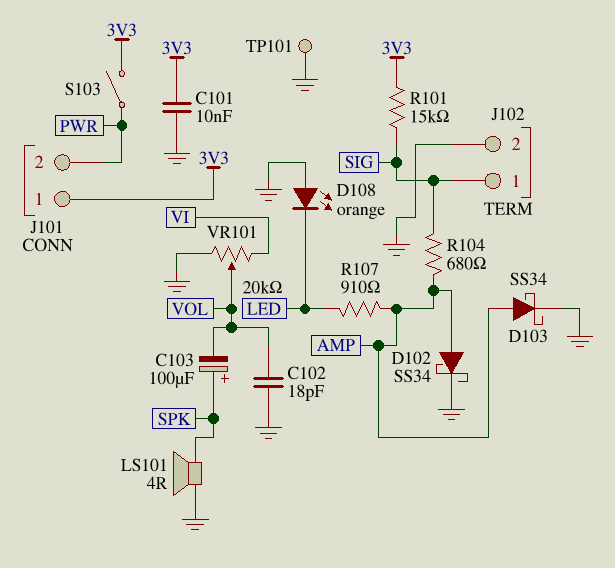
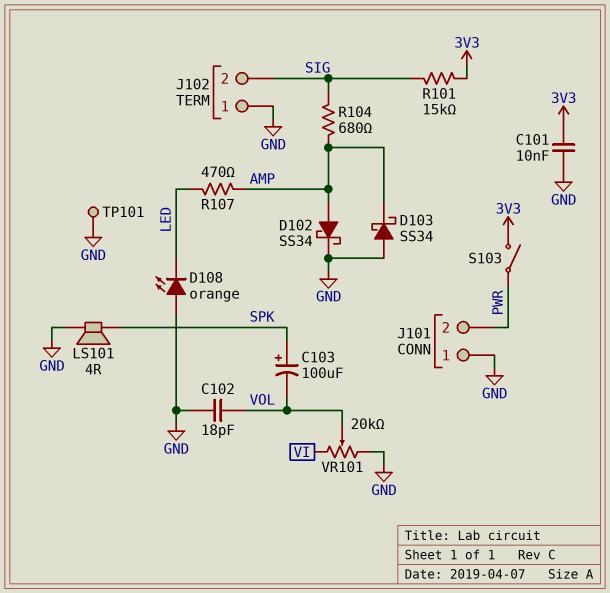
D103: schottky SS34 (A AMP, K GND) -> schottky SS34 (A GND, K AMP)
J101 pin 1: 3V3 -> GND
J102 pin 1: SIG -> GND
J102 pin 2: GND -> SIG
R107: 910 (AMP, LED) -> 470 (AMP, LED)

